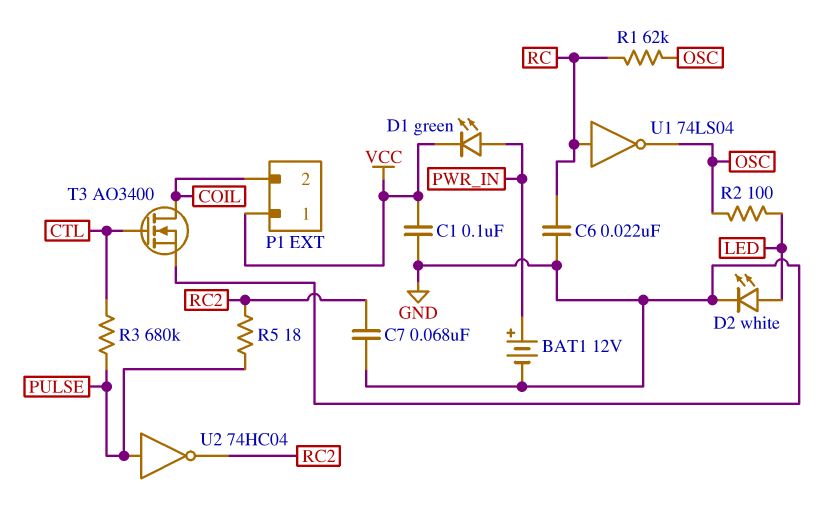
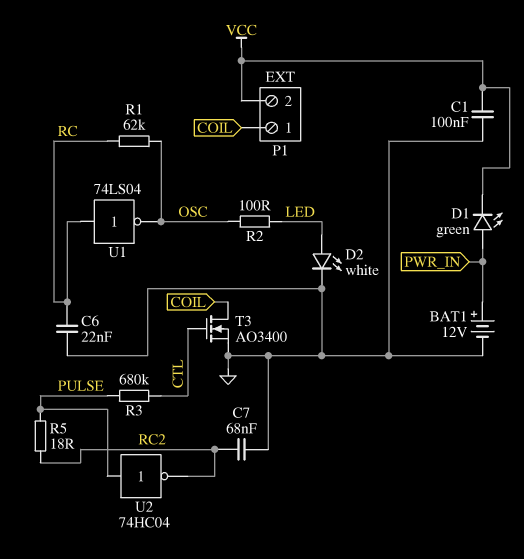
P1 pin 1: VCC -> COIL
P1 pin 2: COIL -> VCC

